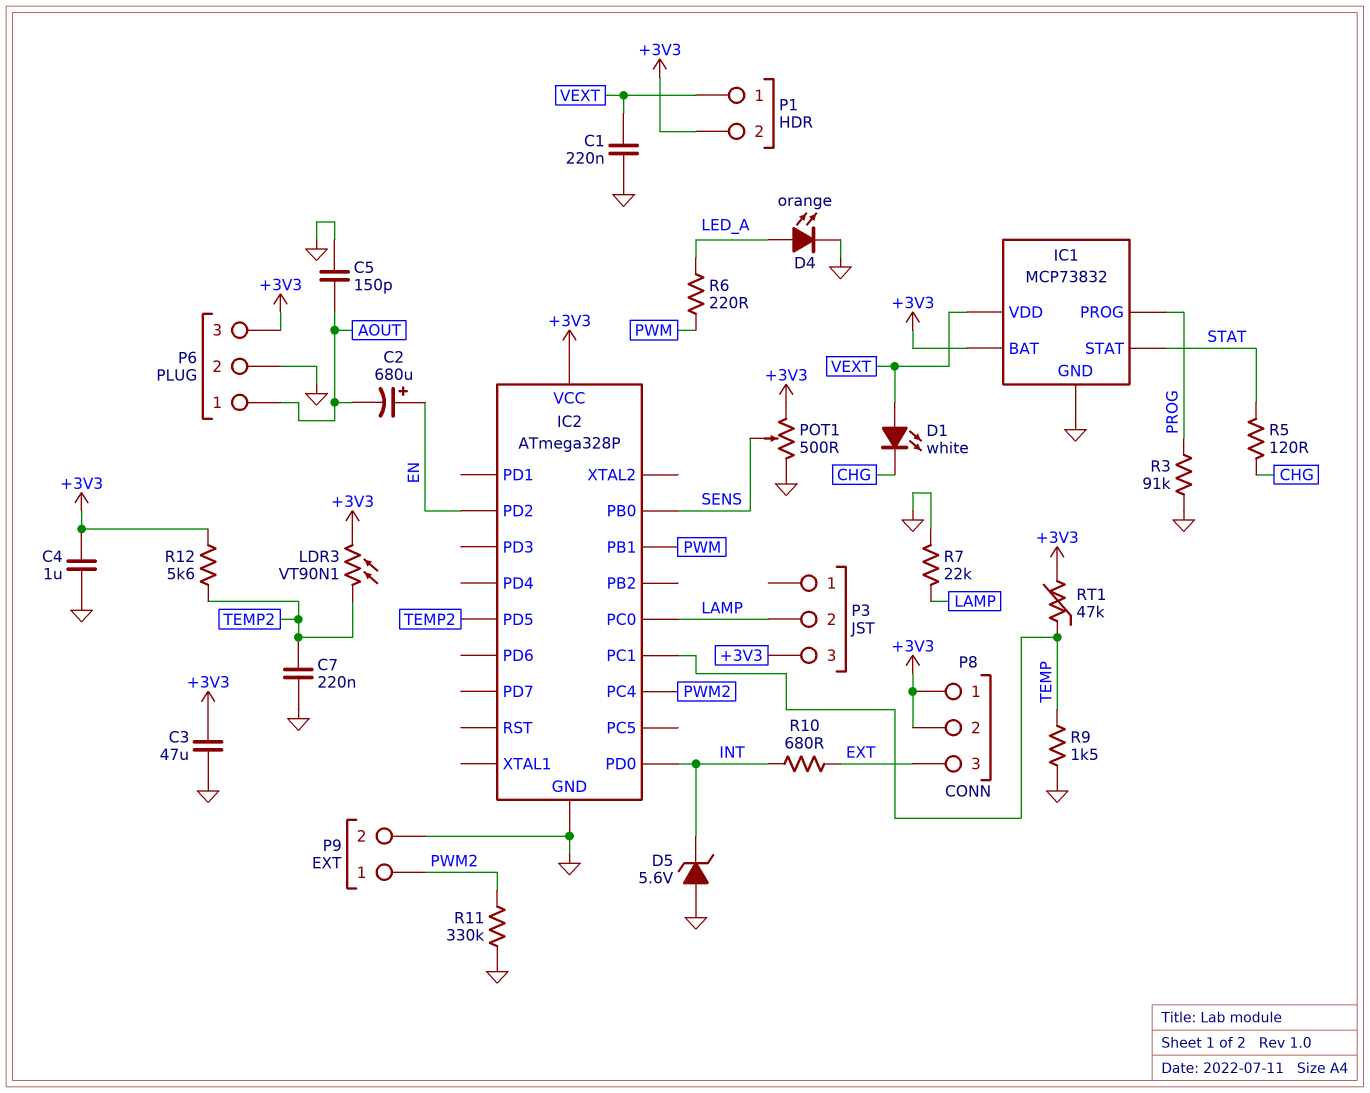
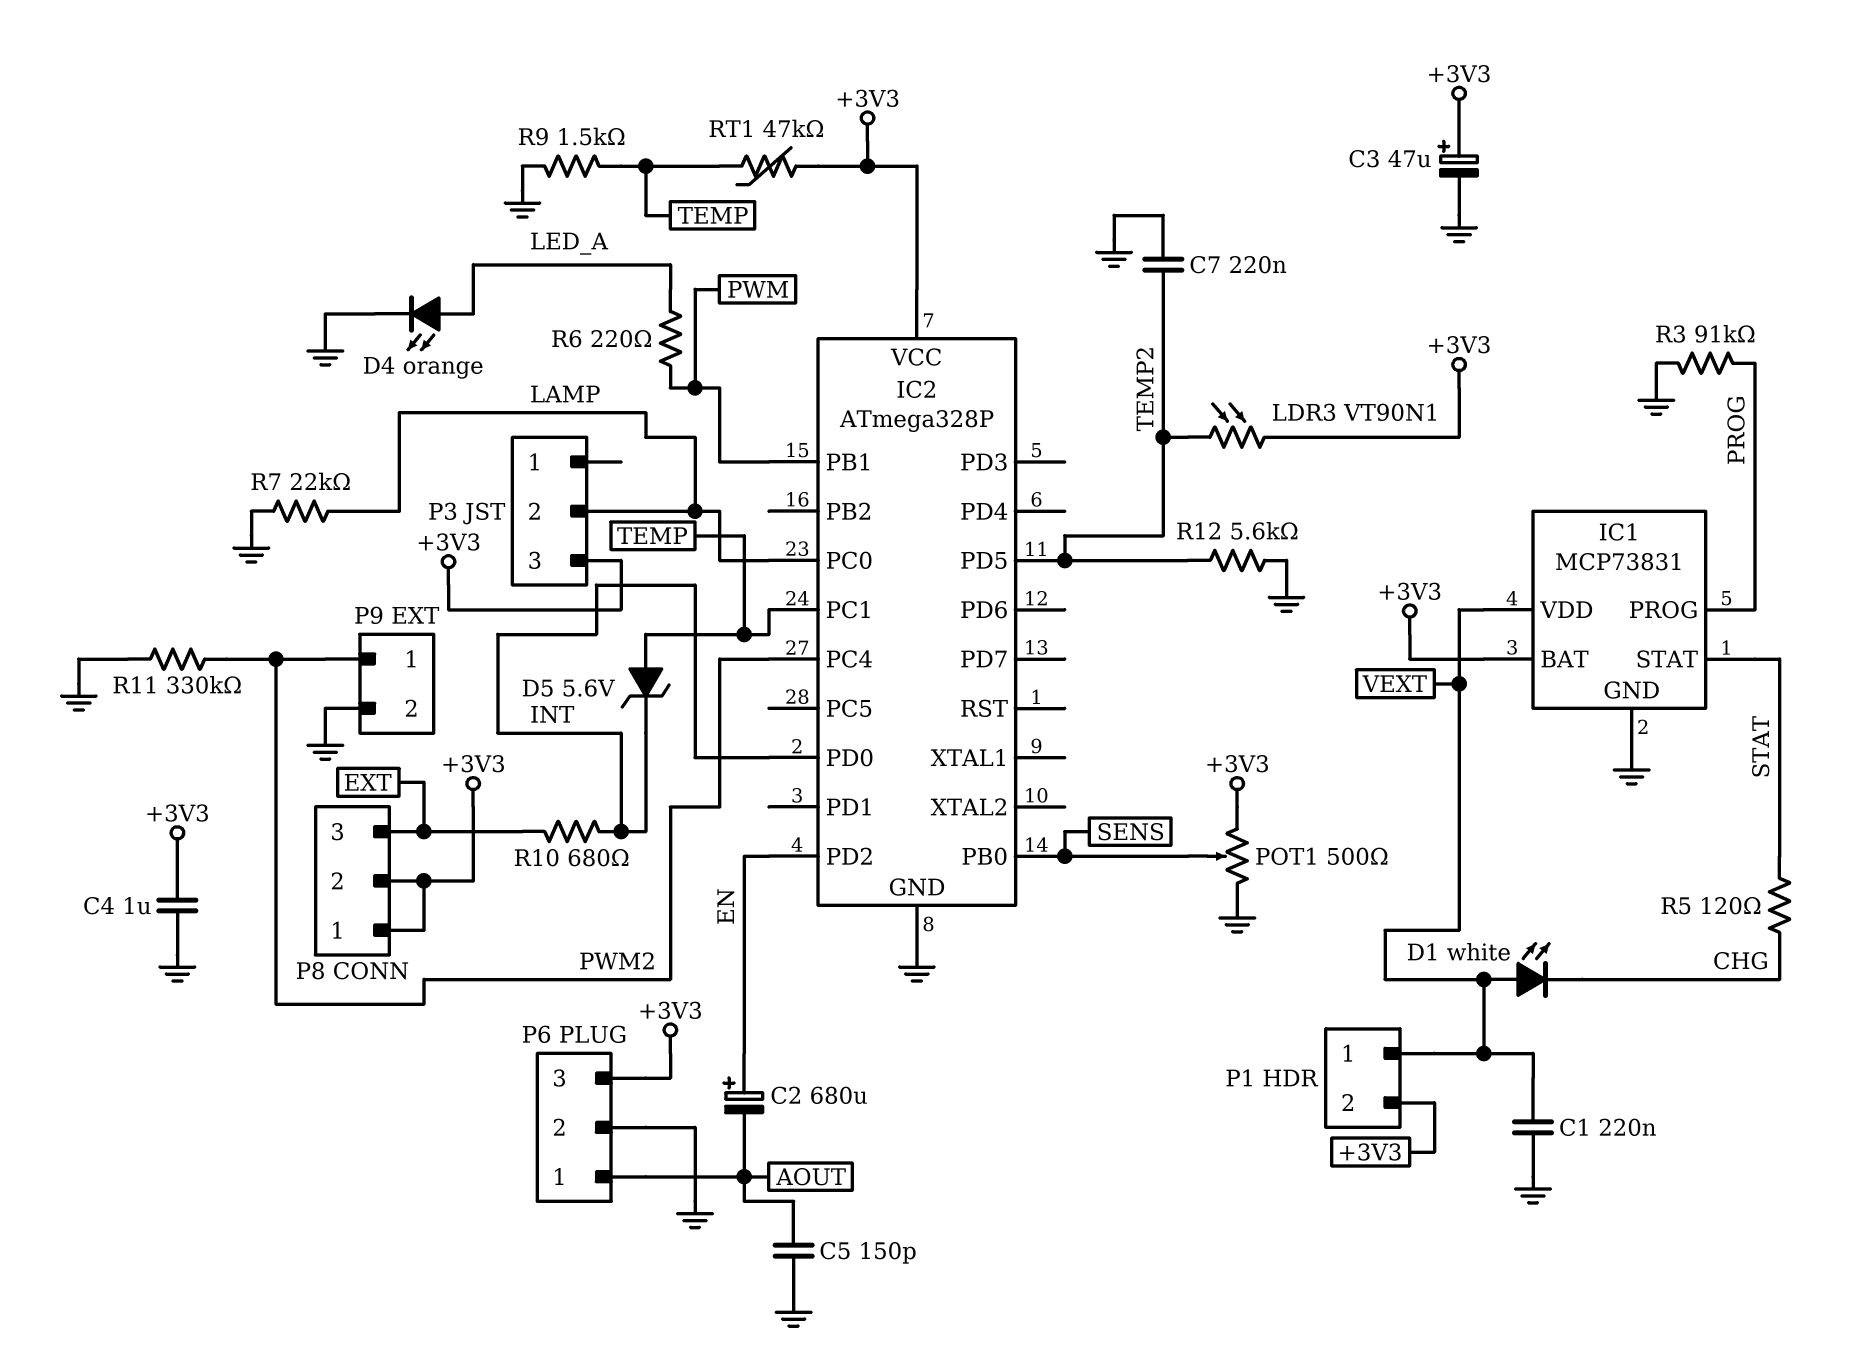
C3: 47uF (+3V3, GND) -> 47uF (plus +3V3, minus GND)
D5: zener 5.6V (A GND, K INT) -> zener 5.6V (A TEMP, K INT)
IC1: MCP73832 -> MCP73831
R12: 5.6k (+3V3, TEMP2) -> 5.6k (GND, TEMP2)

